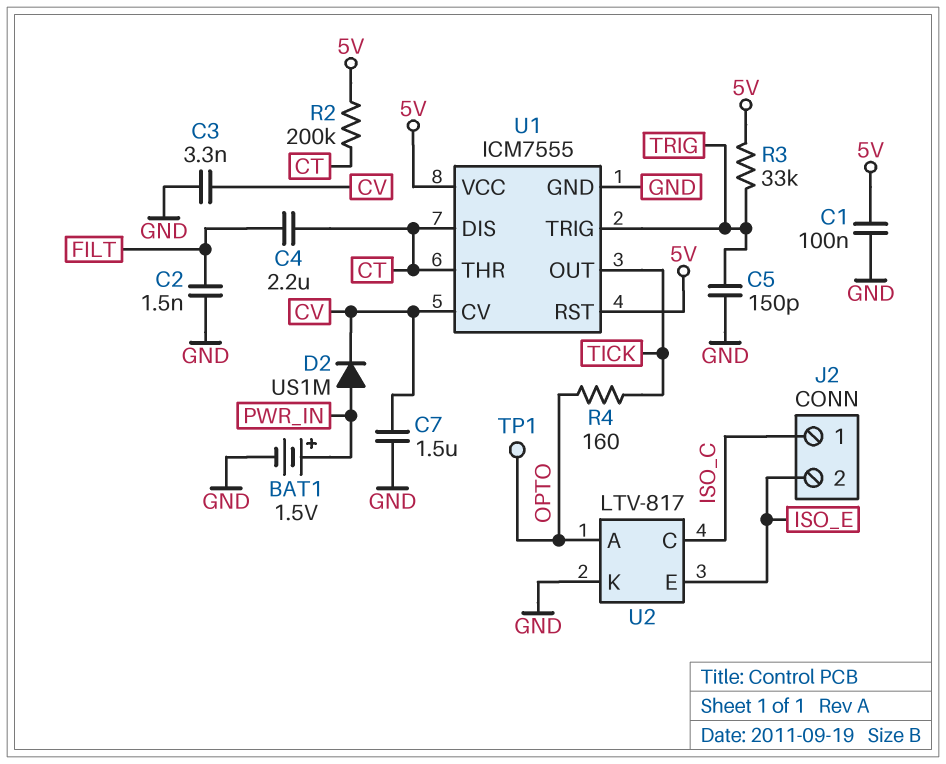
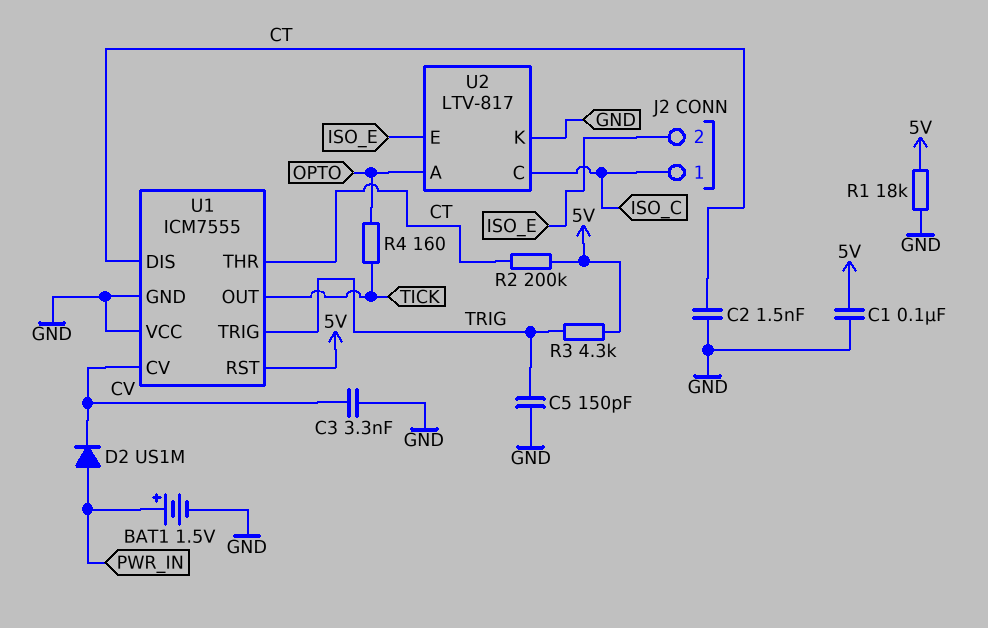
C2: 1.5nF (FILT, GND) -> 1.5nF (CT, GND)
C4: 2.2uF (CT, FILT) -> none
C7: 1.5uF (CV, GND) -> none
R1: none -> 18k (5V, GND)
R3: 33k (5V, TRIG) -> 4.3k (5V, TRIG)
TP1: test point (OPTO) -> none
U1 pin VCC: 5V -> GND

